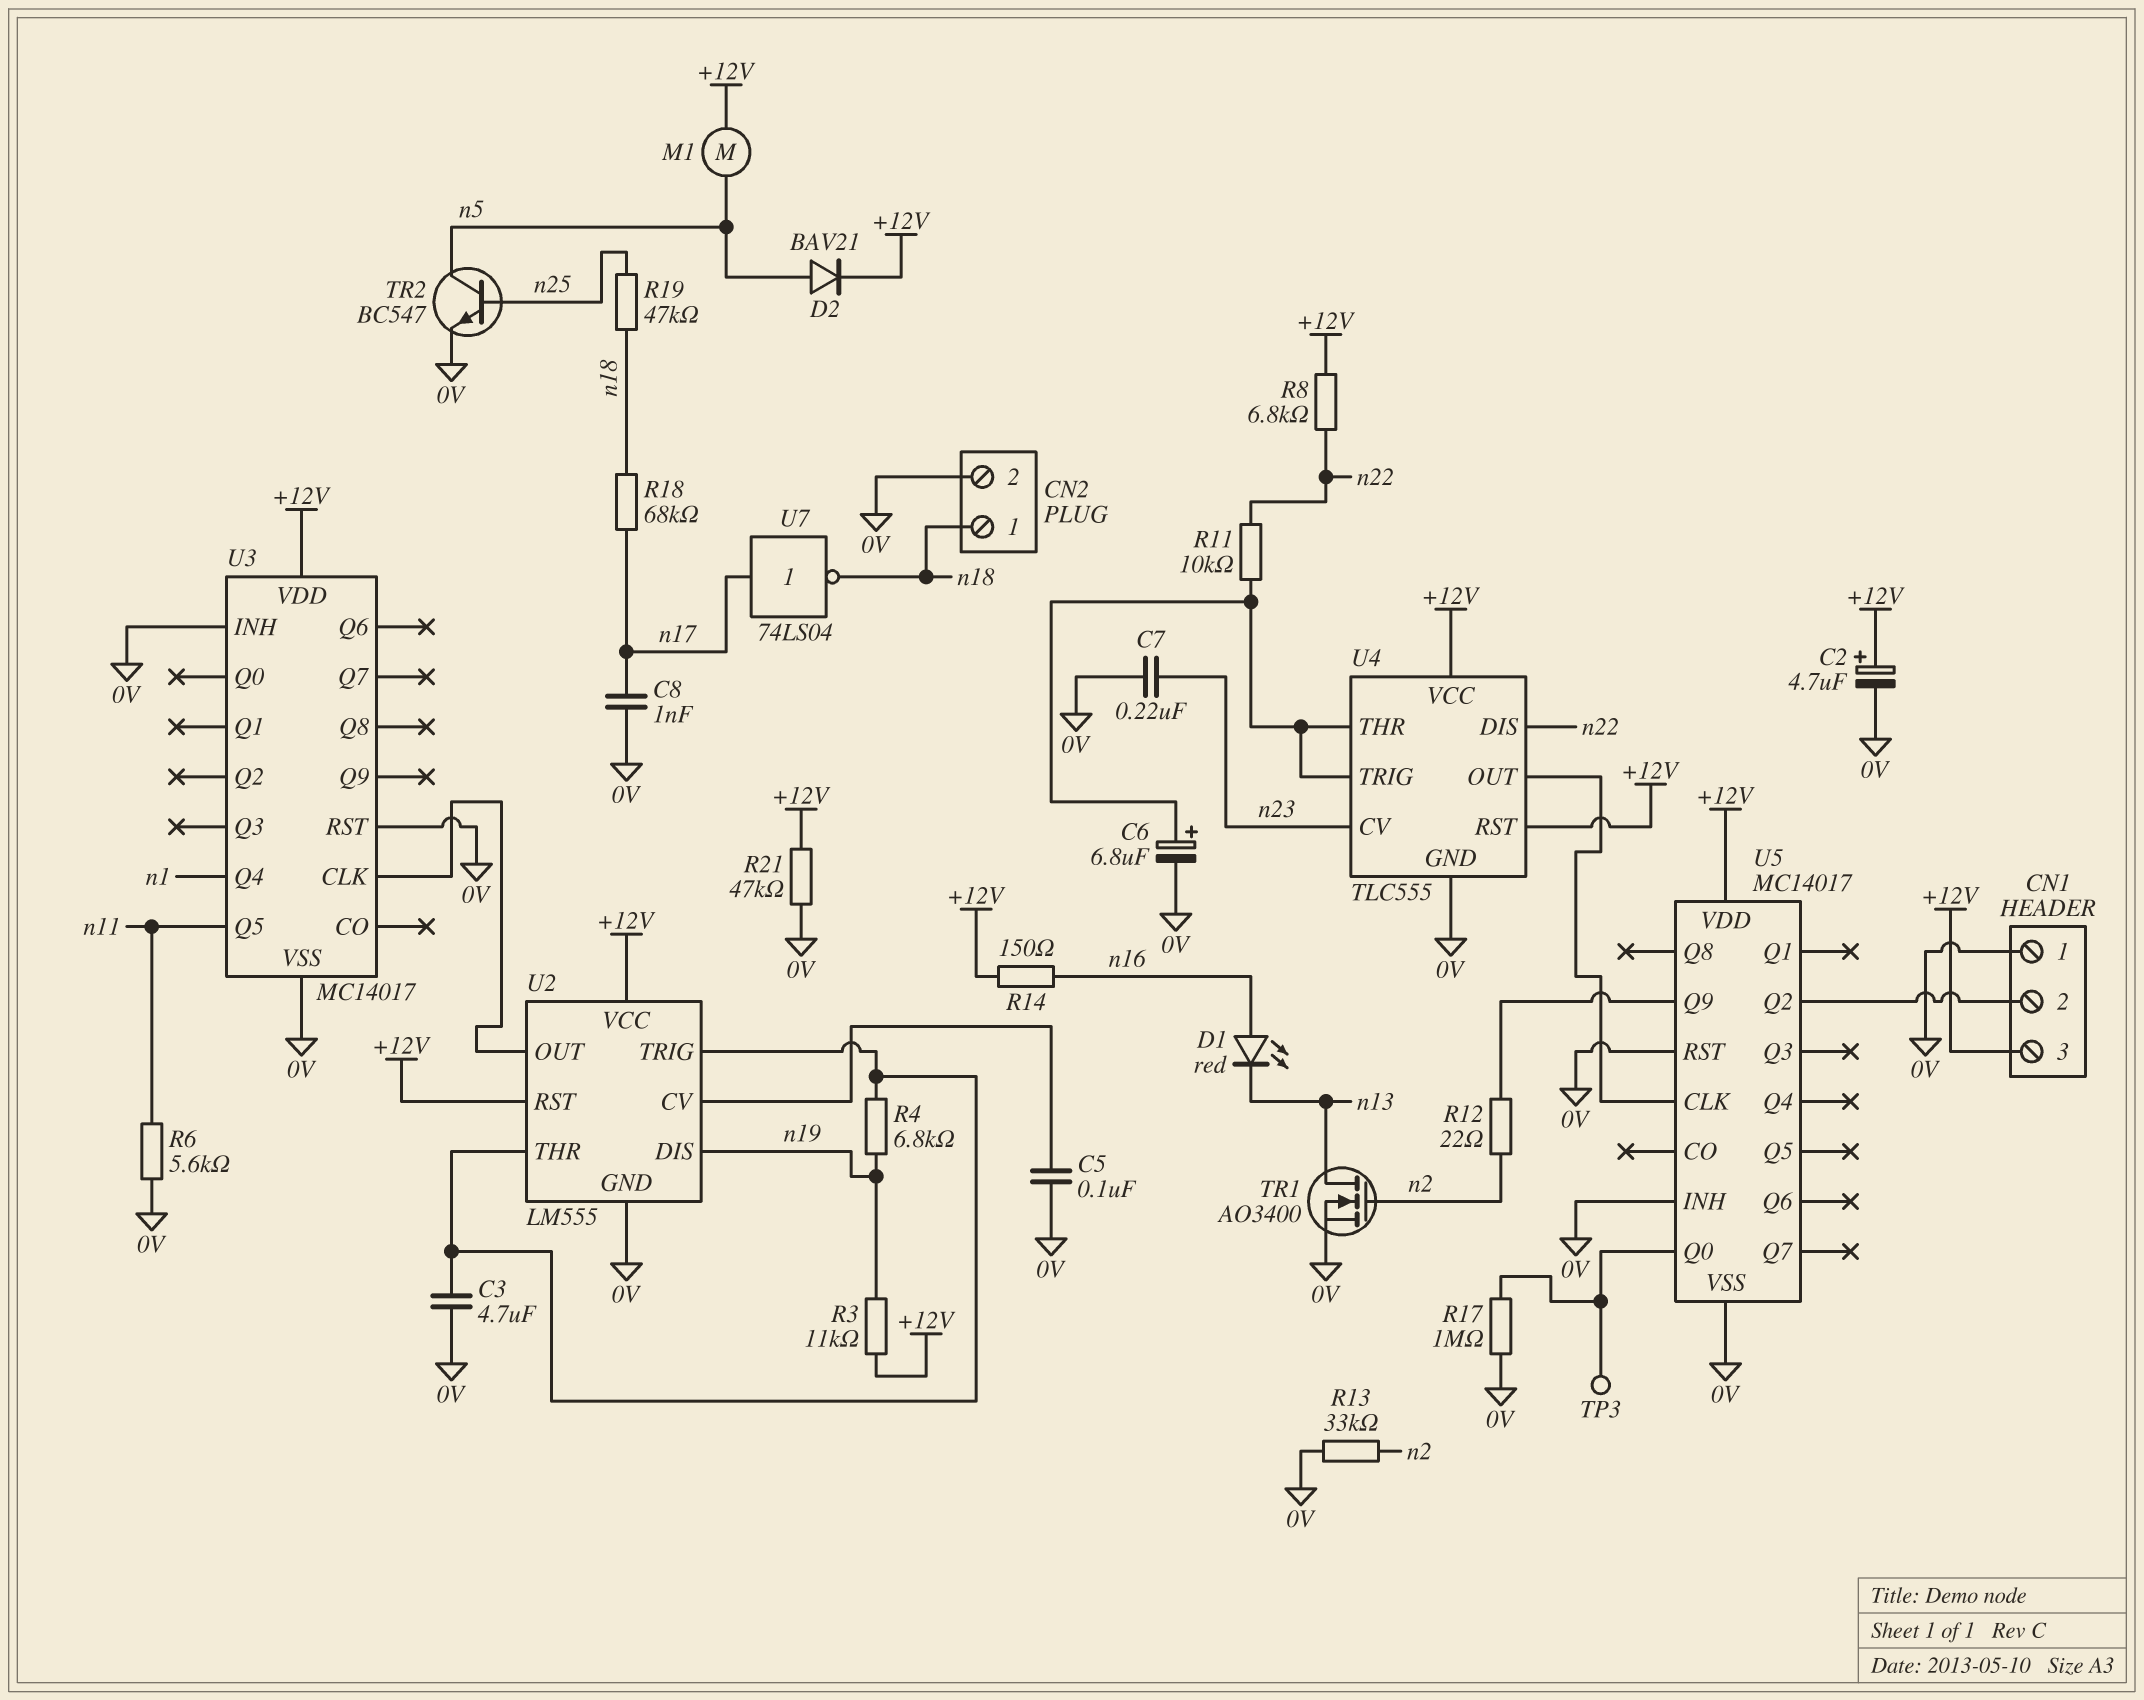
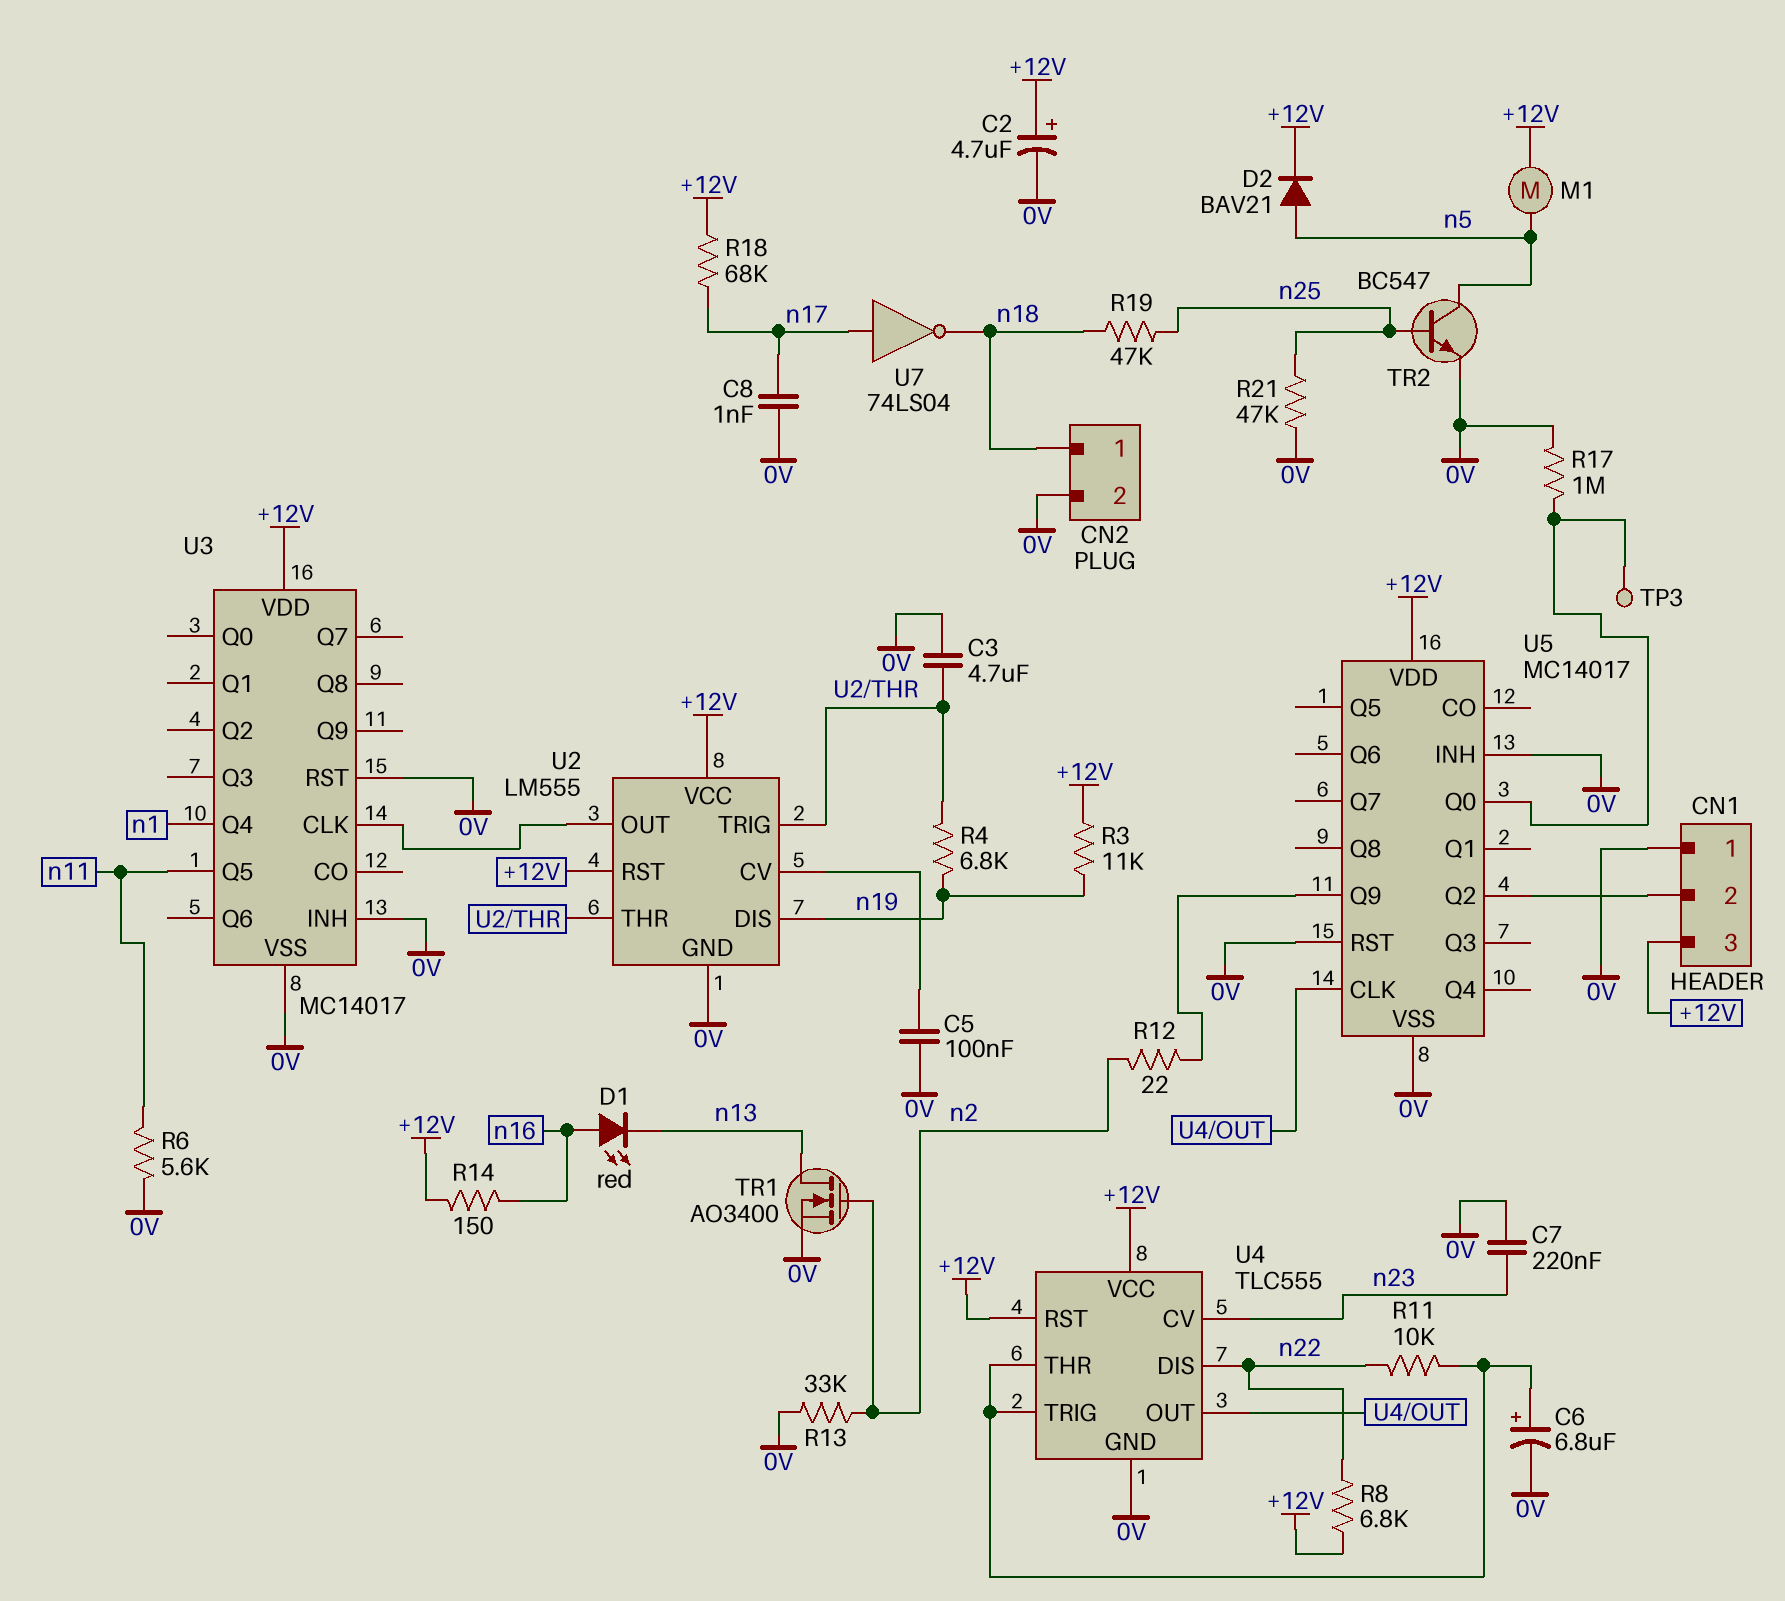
R18: 68k (n17, n18) -> 68k (+12V, n17)
R21: 47k (+12V, 0V) -> 47k (0V, n25)

